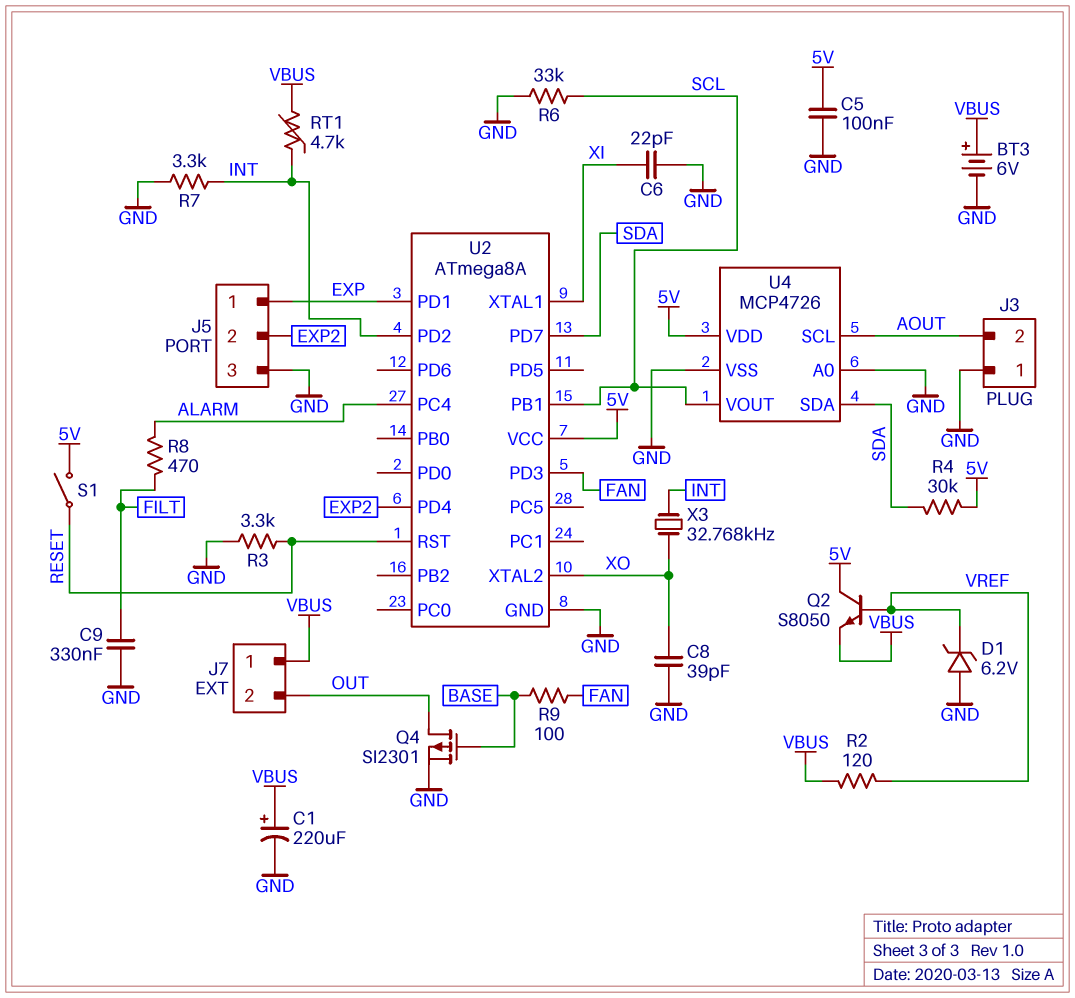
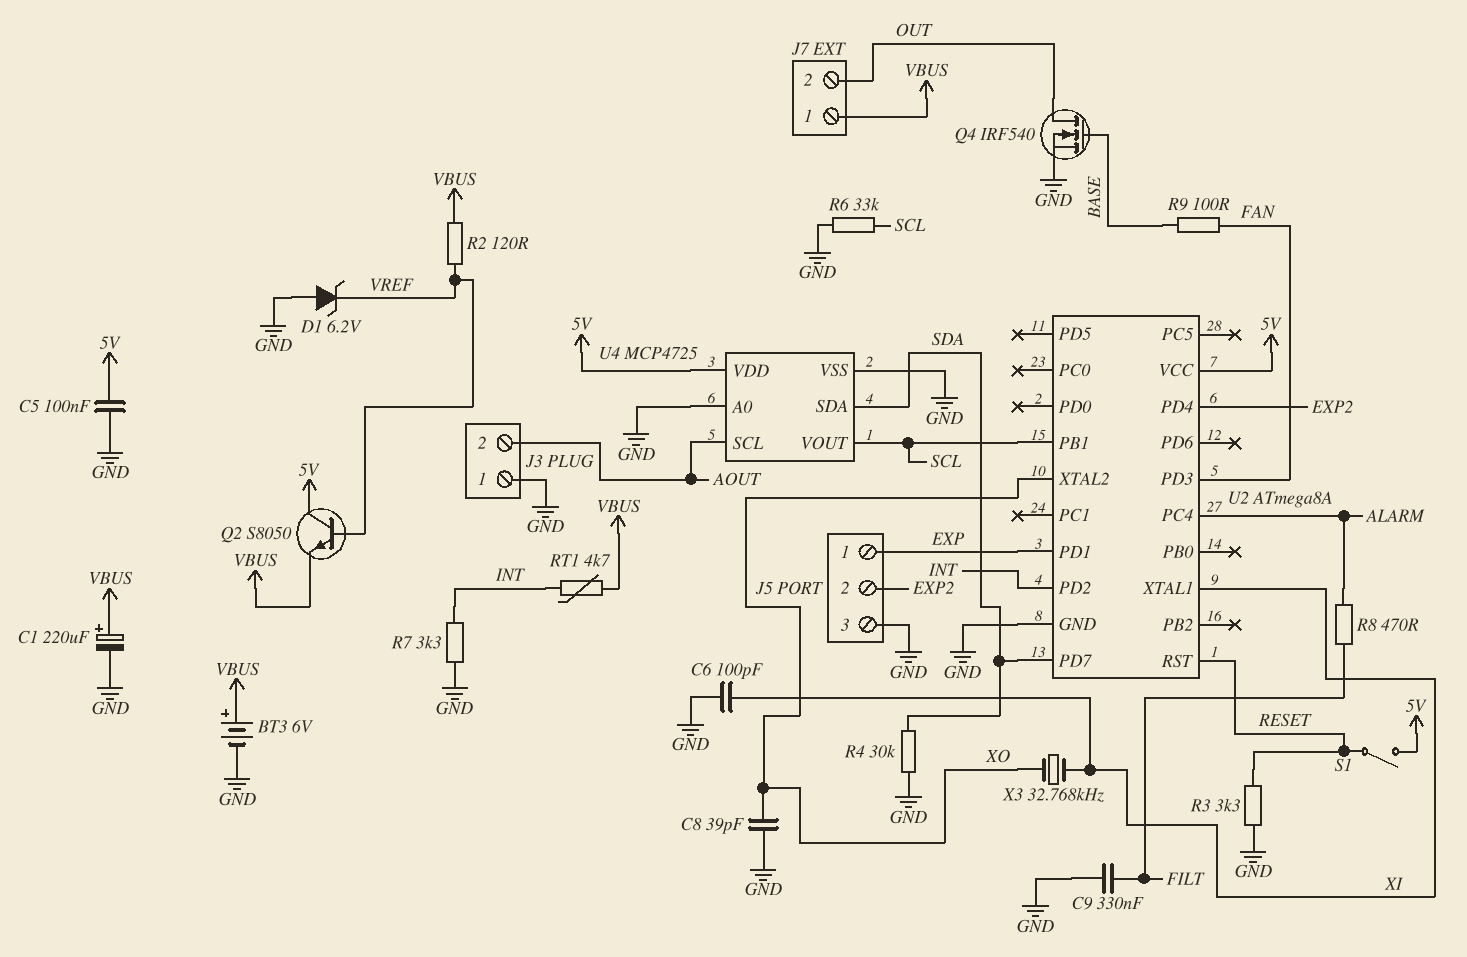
C6: 22pF (GND, XI) -> 100pF (GND, XI)
Q4: PMOS SI2301 (G BASE, D OUT, S GND) -> NMOS IRF540 (G BASE, D OUT, S GND)
R4: 30k (5V, SDA) -> 30k (GND, SDA)
U4: MCP4726 -> MCP4725
X3: 32.768kHz (INT, XO) -> 32.768kHz (XI, XO)

